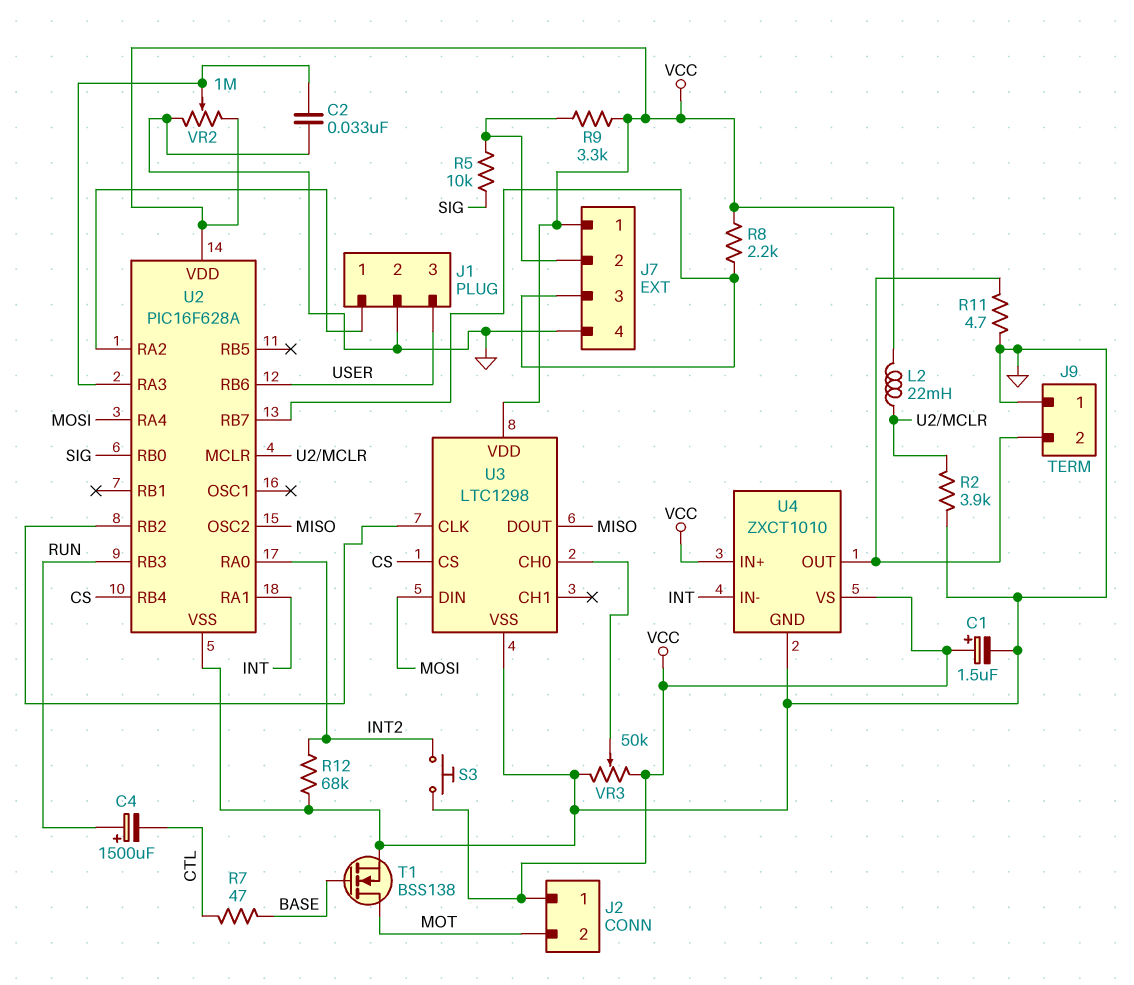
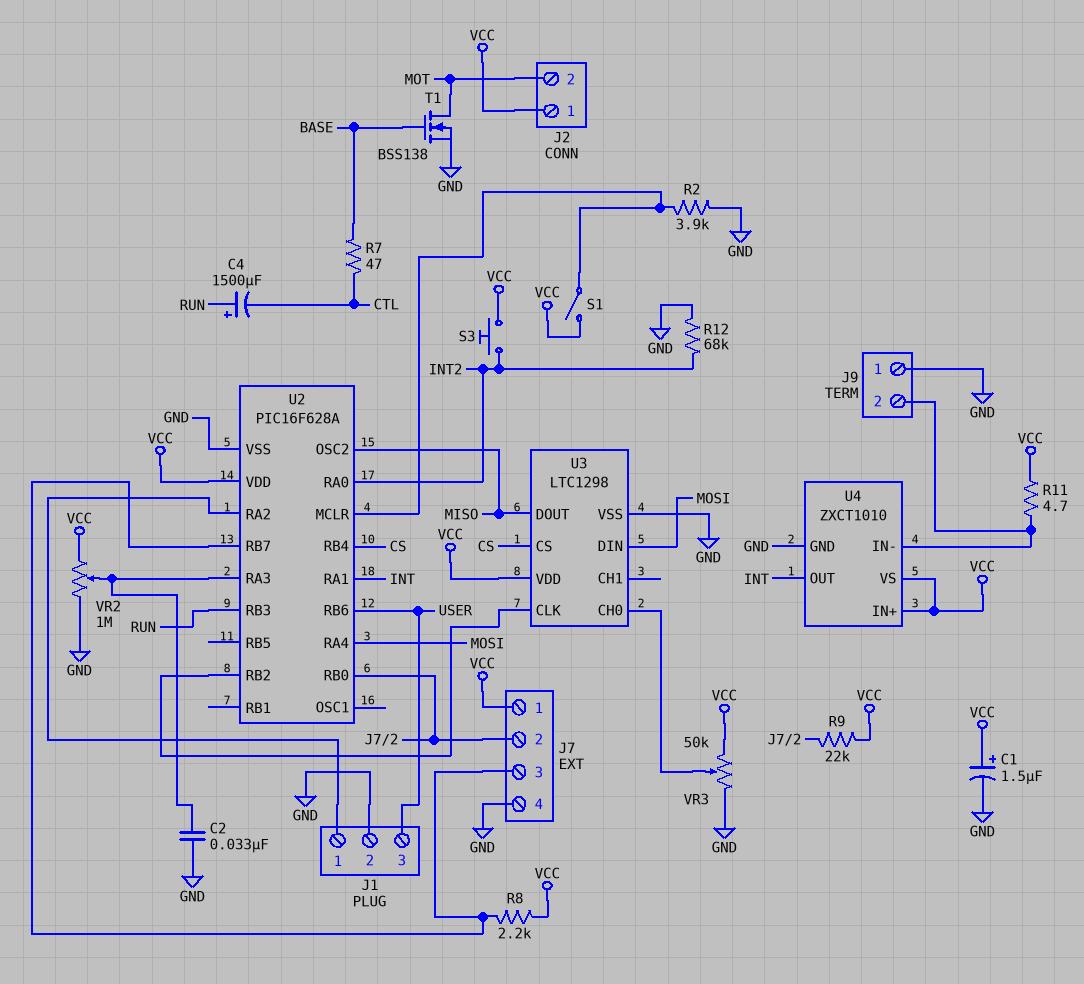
L2: 22mH (U2/MCLR, VCC) -> none
R5: 10k (J7/2, SIG) -> none
R9: 3.3k (J7/2, VCC) -> 22k (J7/2, VCC)
R11: 4.7 (GND, J9/2) -> 4.7 (J9/2, VCC)
S1: none -> switch (U2/MCLR, VCC)
U2 pin RB0: SIG -> J7/2
U4 pin IN-: INT -> J9/2
U4 pin OUT: J9/2 -> INT

